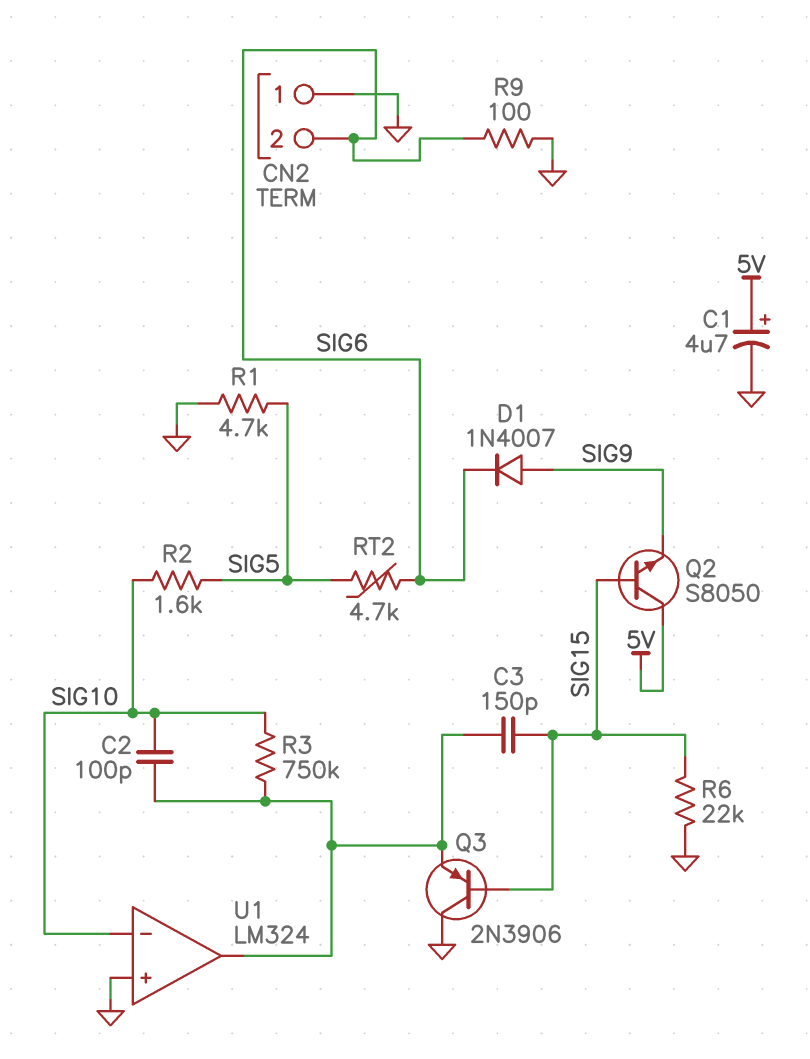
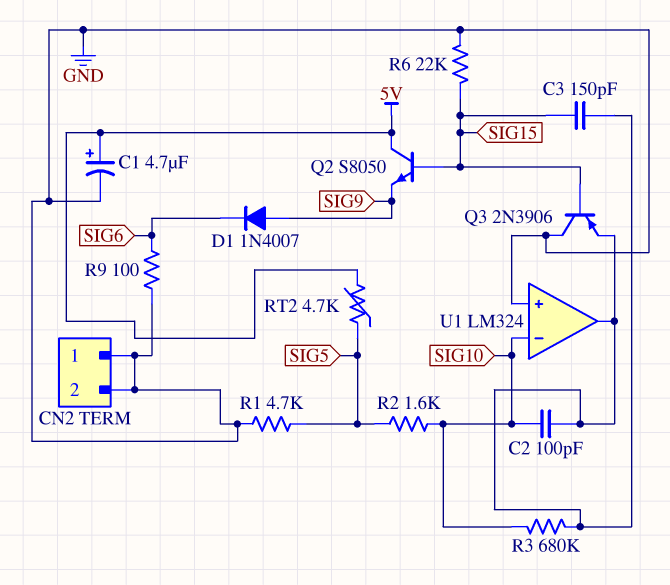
CN2 pin 2: SIG6 -> GND
R3: 750k (SIG10, U1/out) -> 680k (SIG10, U1/out)
RT2: 4.7k (SIG5, SIG6) -> 4.7k (5V, SIG5)

